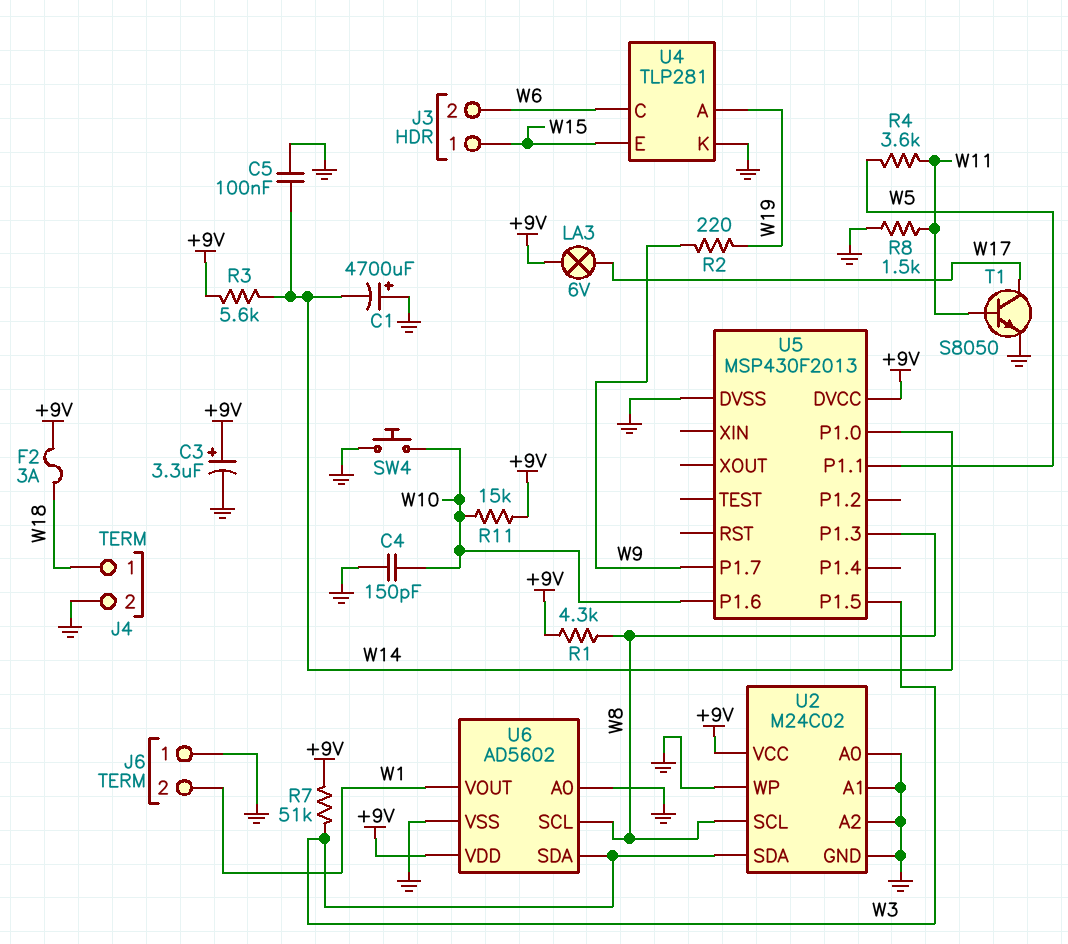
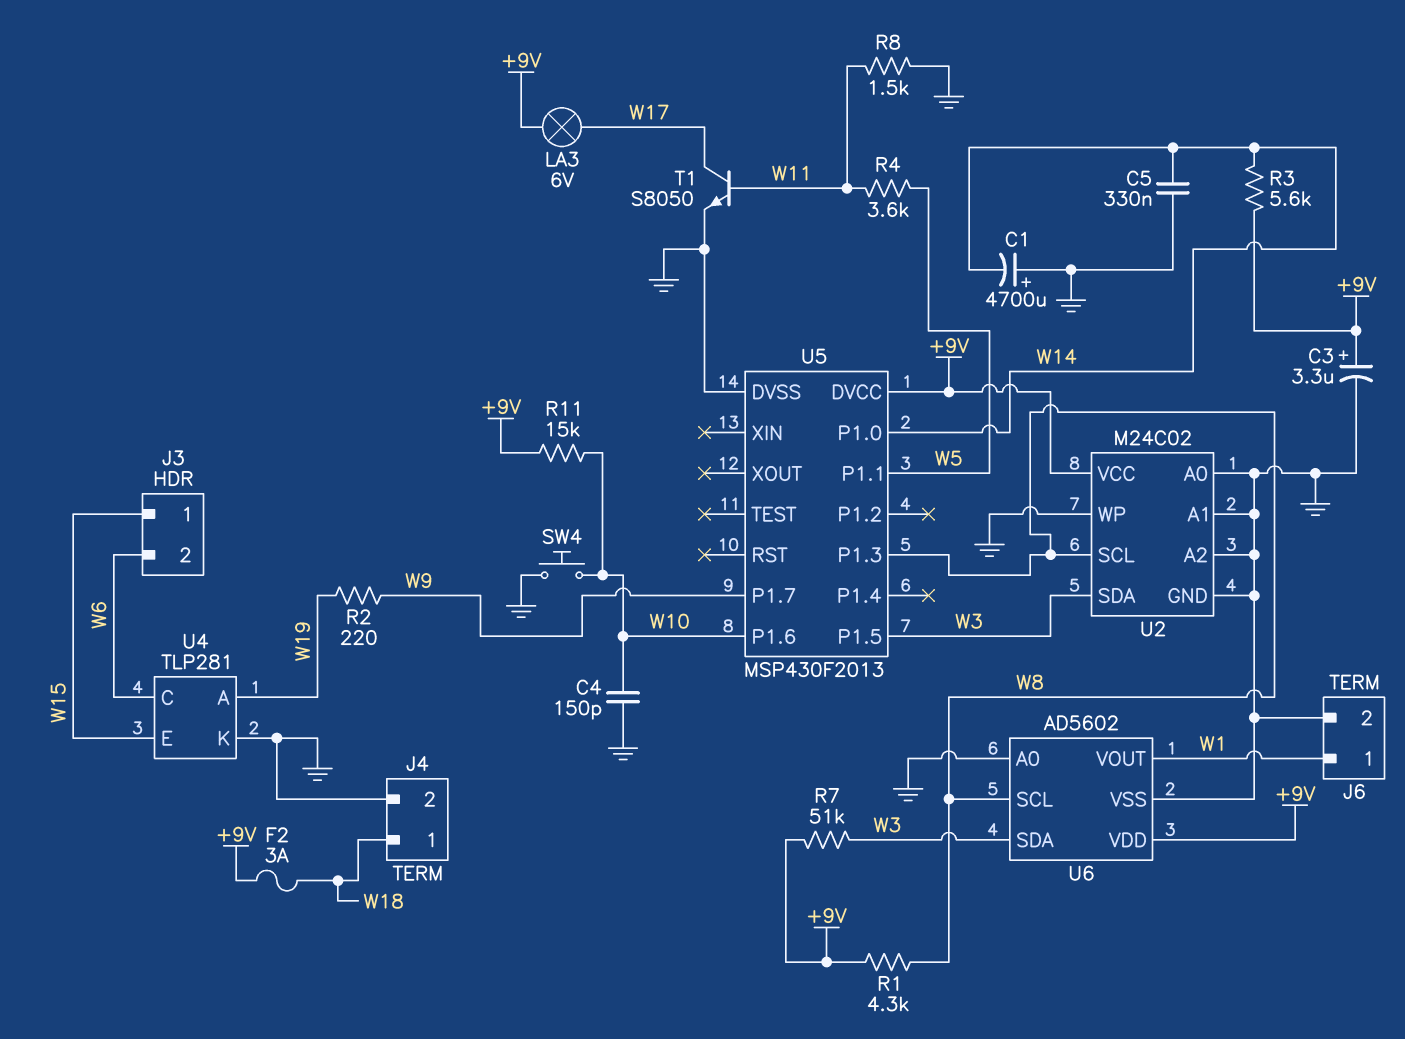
C5: 100nF (GND, W14) -> 330nF (GND, W14)
J6 pin 1: GND -> W1
J6 pin 2: W1 -> GND

